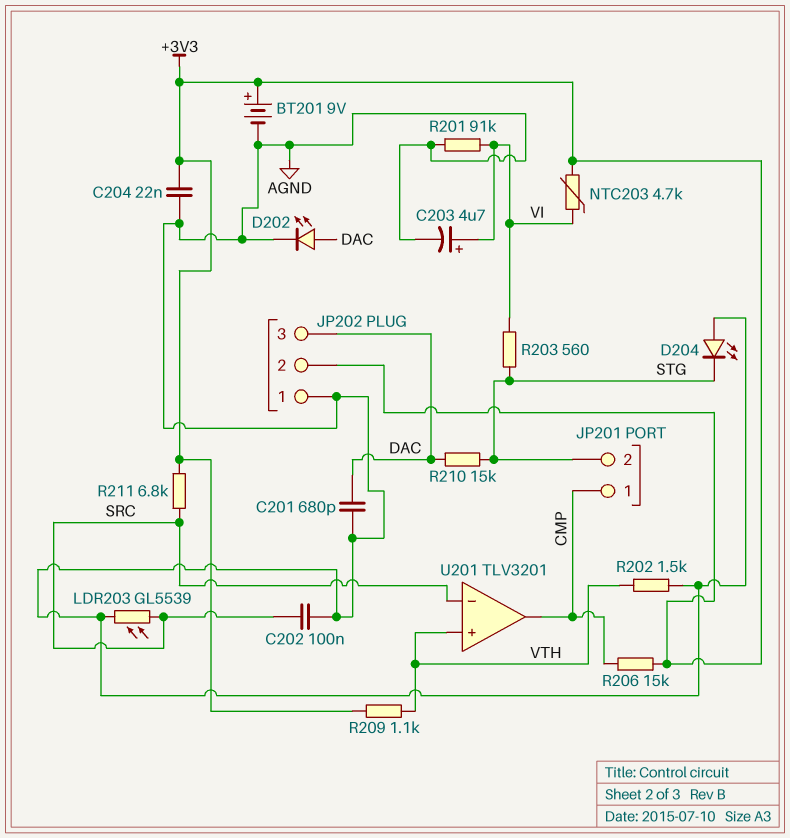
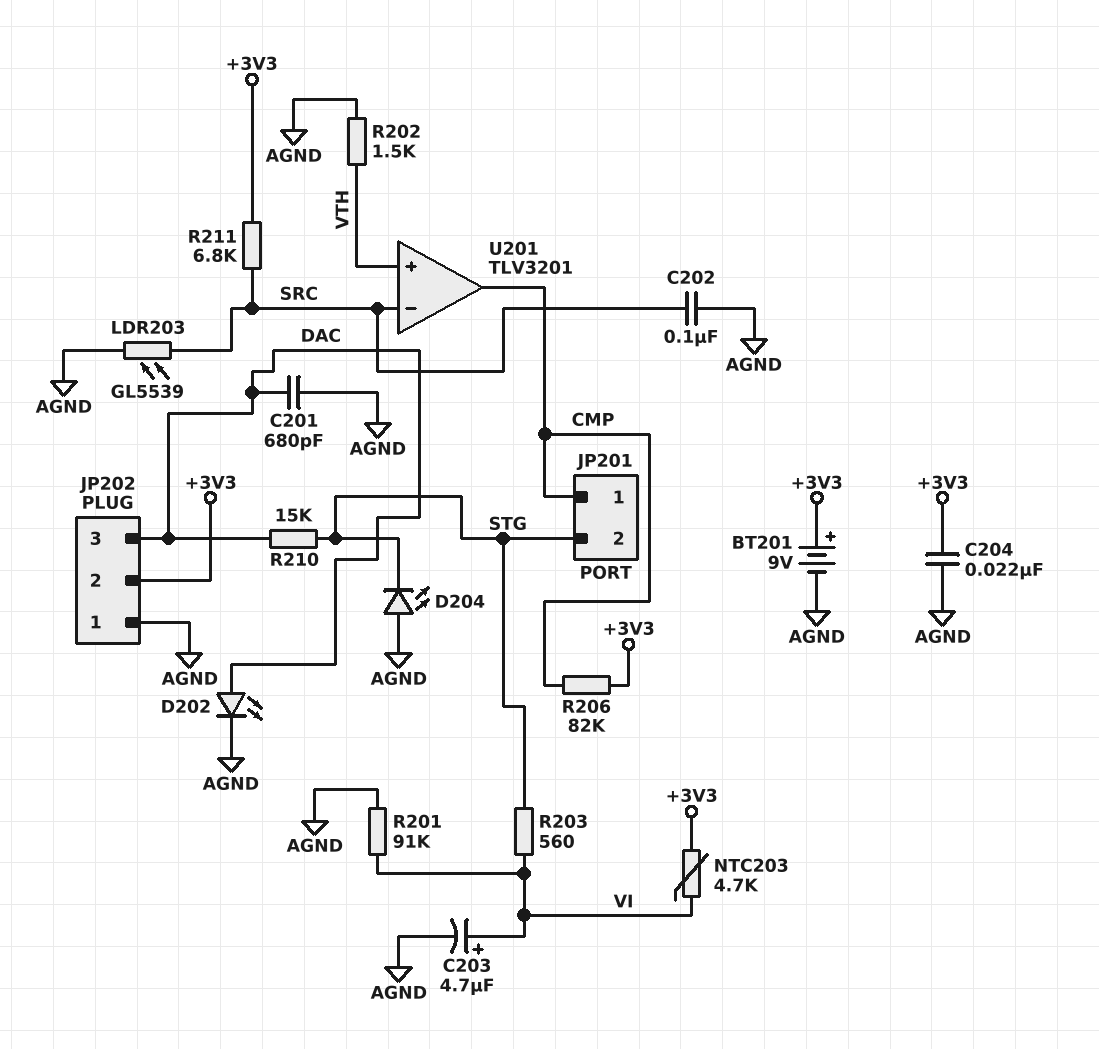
R206: 15k (+3V3, CMP) -> 82k (+3V3, CMP)
R209: 1.1k (+3V3, VTH) -> none

